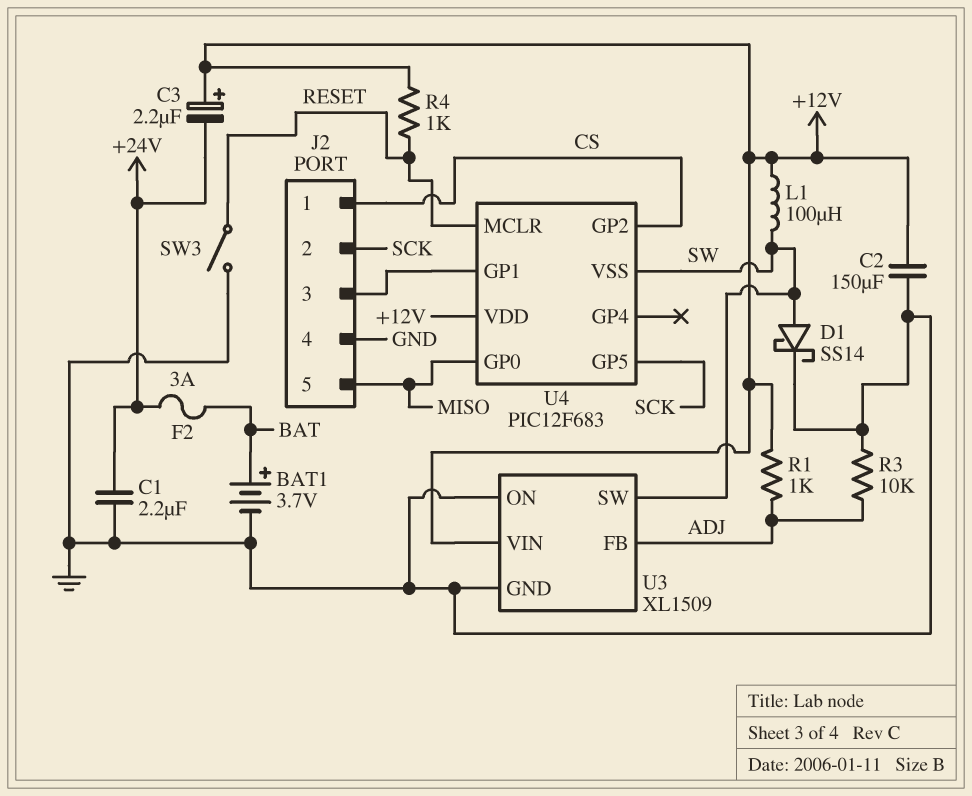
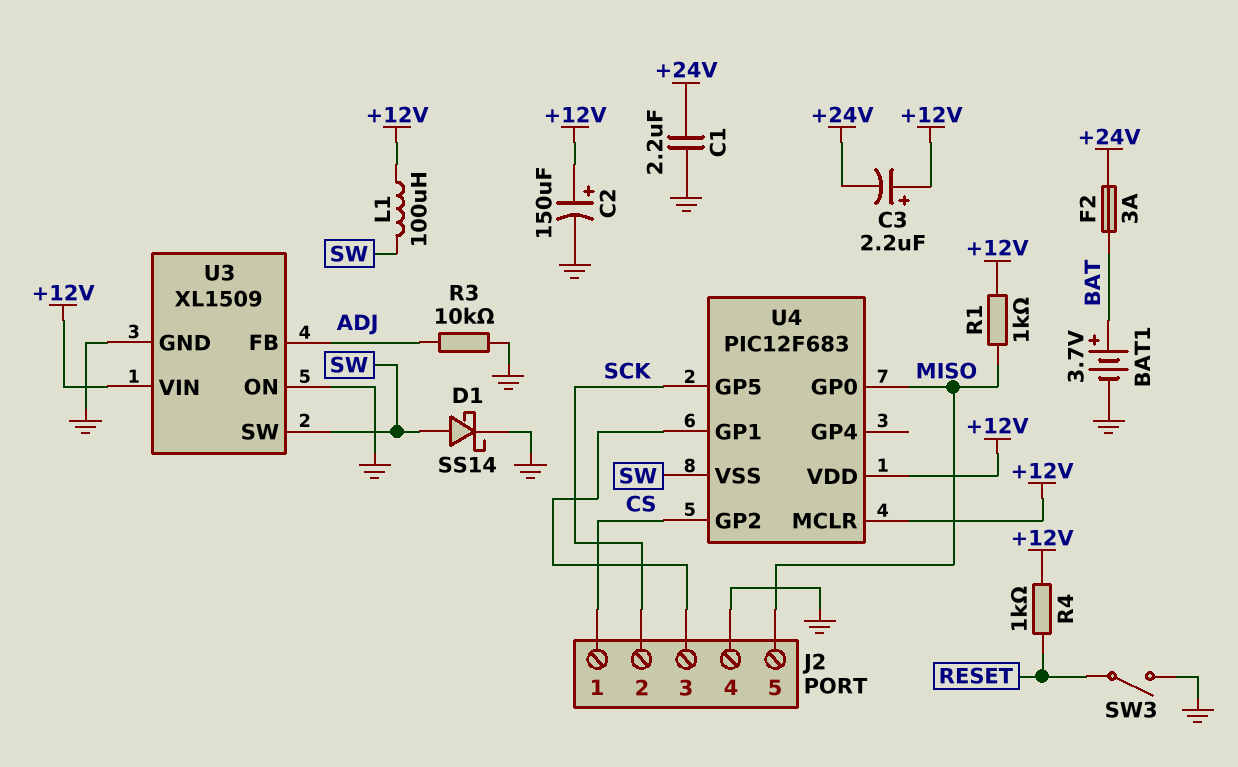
C2: 150uF (+12V, GND) -> 150uF (plus +12V, minus GND)
R1: 1k (+12V, ADJ) -> 1k (+12V, MISO)
U4 pin MCLR: RESET -> +12V

